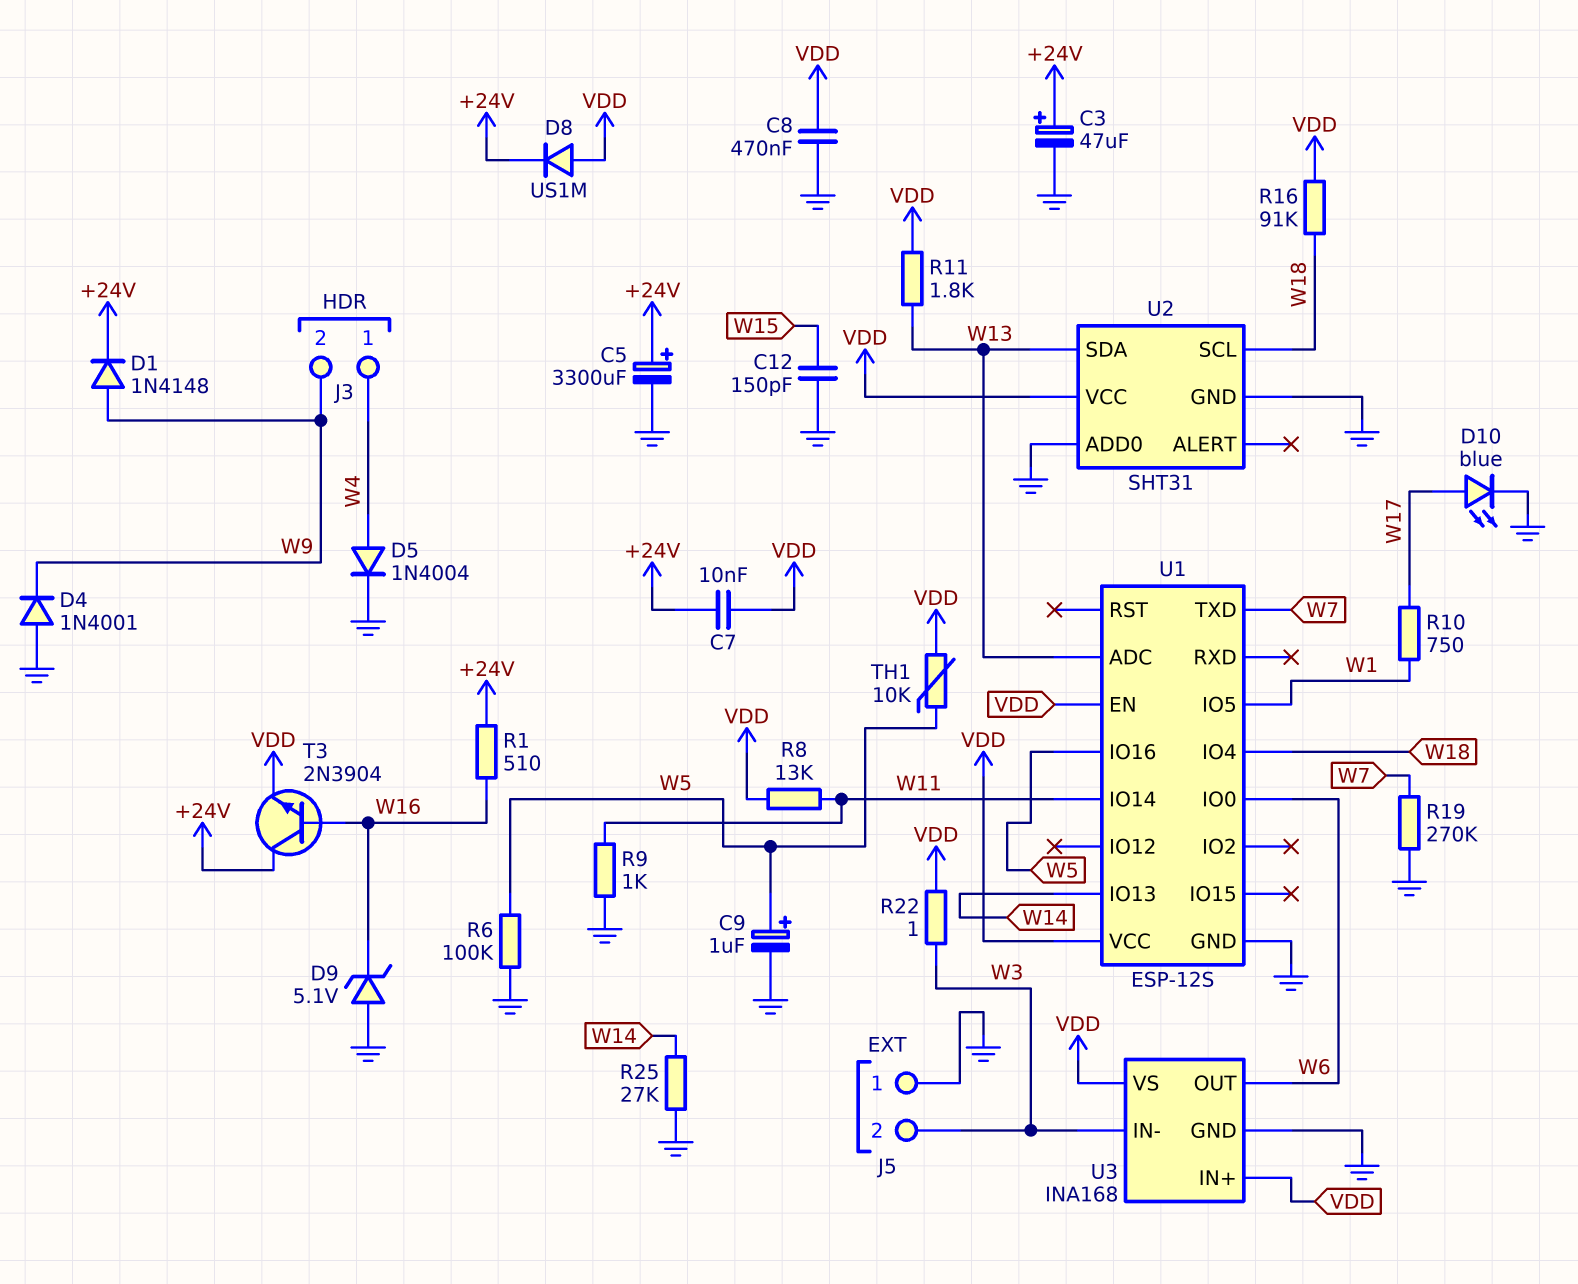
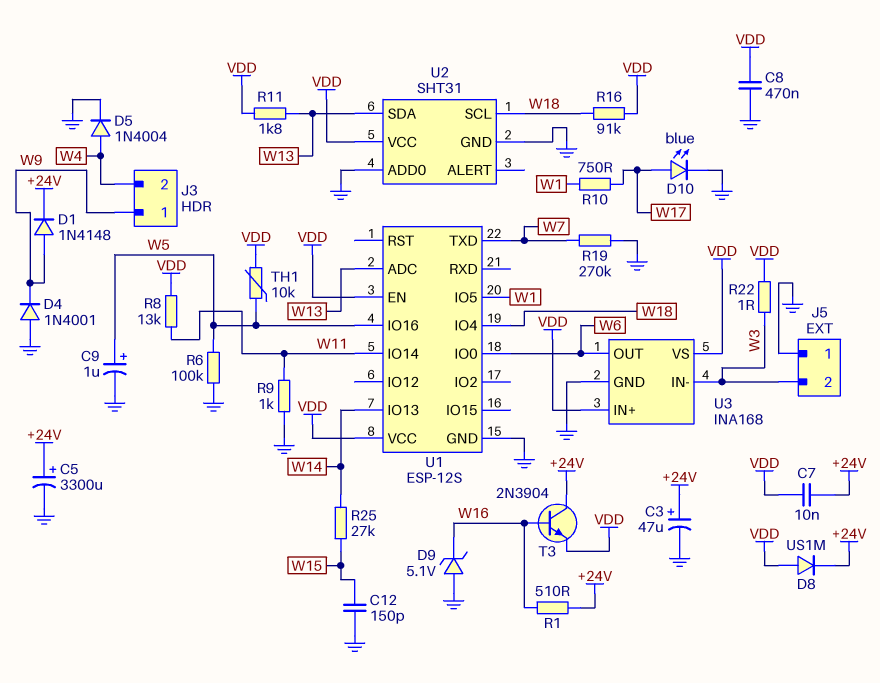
J3 pin 1: W4 -> W9
J3 pin 2: W9 -> W4
R25: 27k (GND, W14) -> 27k (W14, W15)

